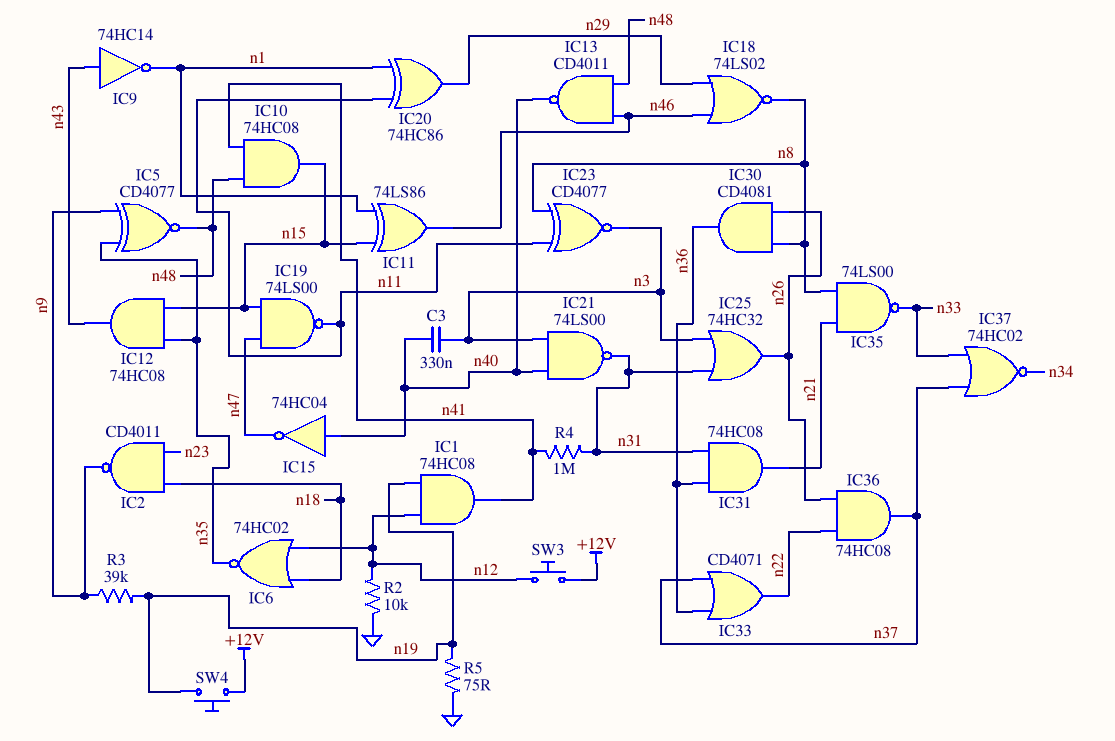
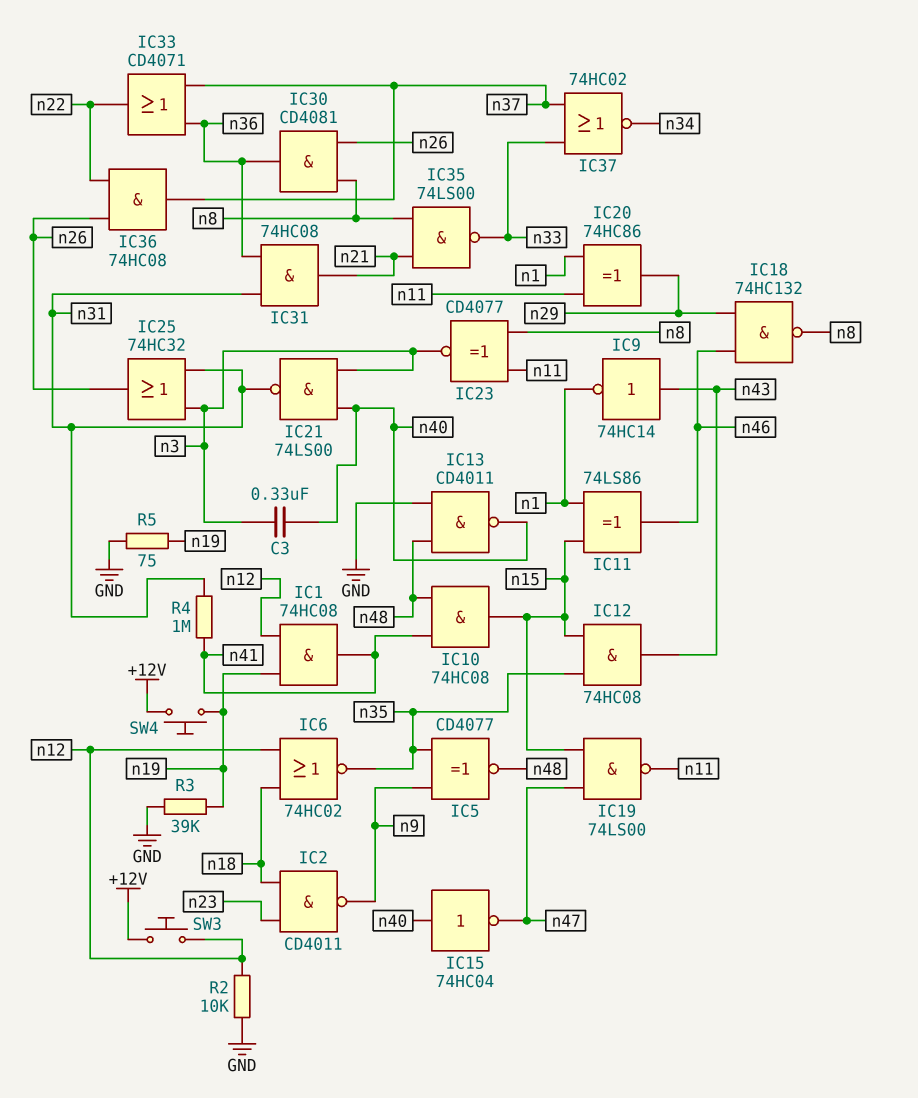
IC13: NAND CD4011 (in n46, in n48, out n40) -> NAND CD4011 (in GND, in n48, out n40)
IC18: NOR 74LS02 (in n29, in n46, out n8) -> NAND 74HC132 (in n29, in n46, out n8)
R3: 39k (n9, n19) -> 39k (GND, n19)

